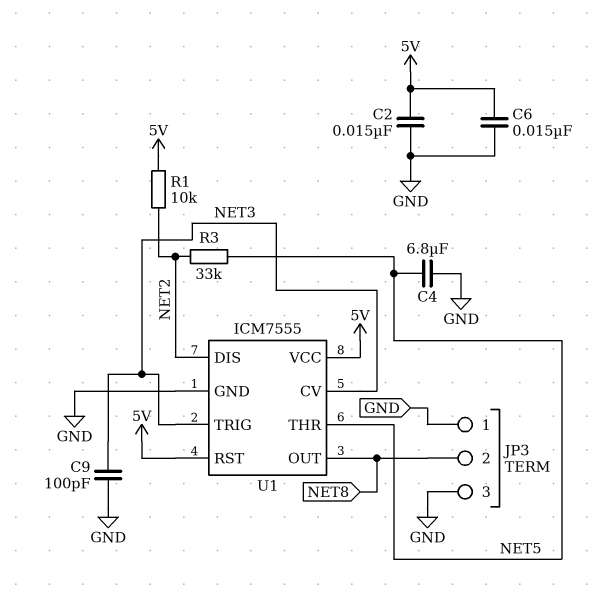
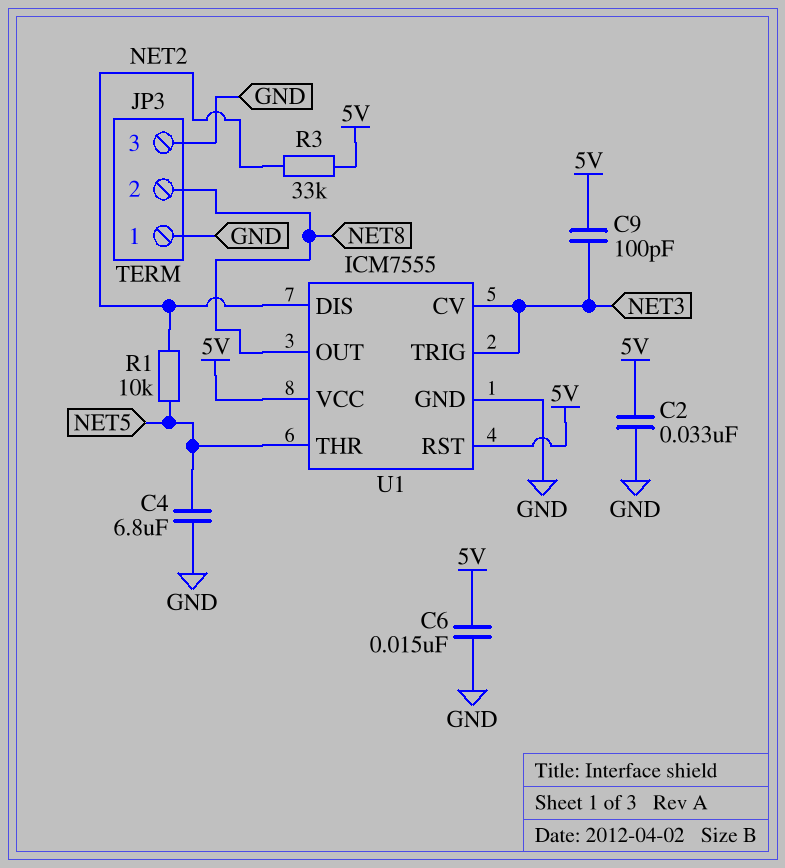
C2: 15nF (5V, GND) -> 33nF (5V, GND)
C9: 100pF (GND, NET3) -> 100pF (5V, NET3)
R1: 10k (5V, NET2) -> 10k (NET2, NET5)
R3: 33k (NET2, NET5) -> 33k (5V, NET2)

